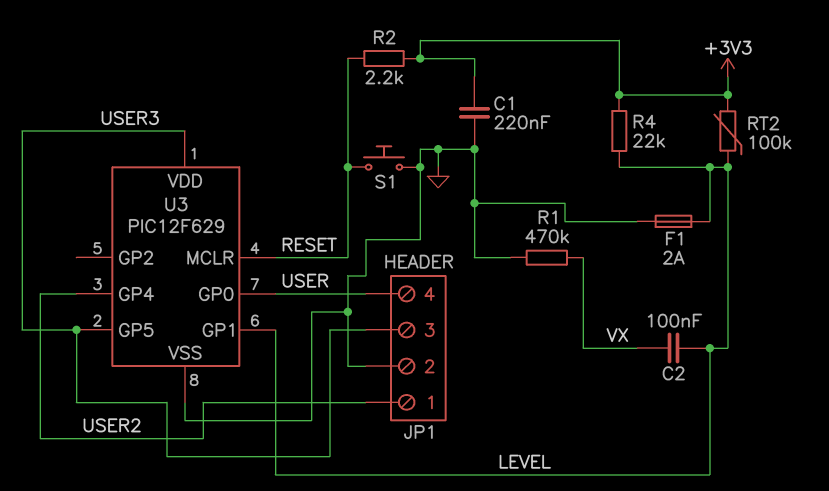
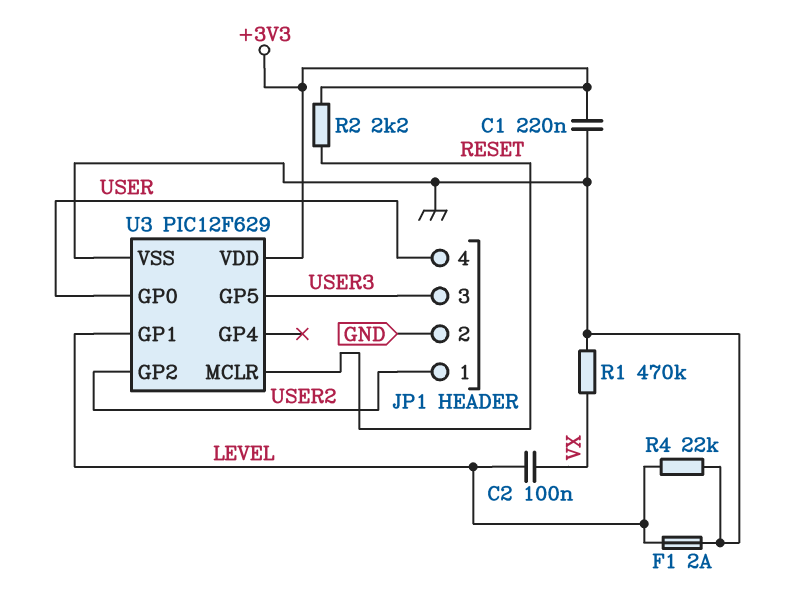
R4: 22k (+3V3, LEVEL) -> 22k (GND, LEVEL)
RT2: 100k (+3V3, LEVEL) -> none
S1: button (GND, RESET) -> none
U3 pin GP2: none -> USER2
U3 pin GP4: USER2 -> none
U3 pin VDD: USER3 -> +3V3

